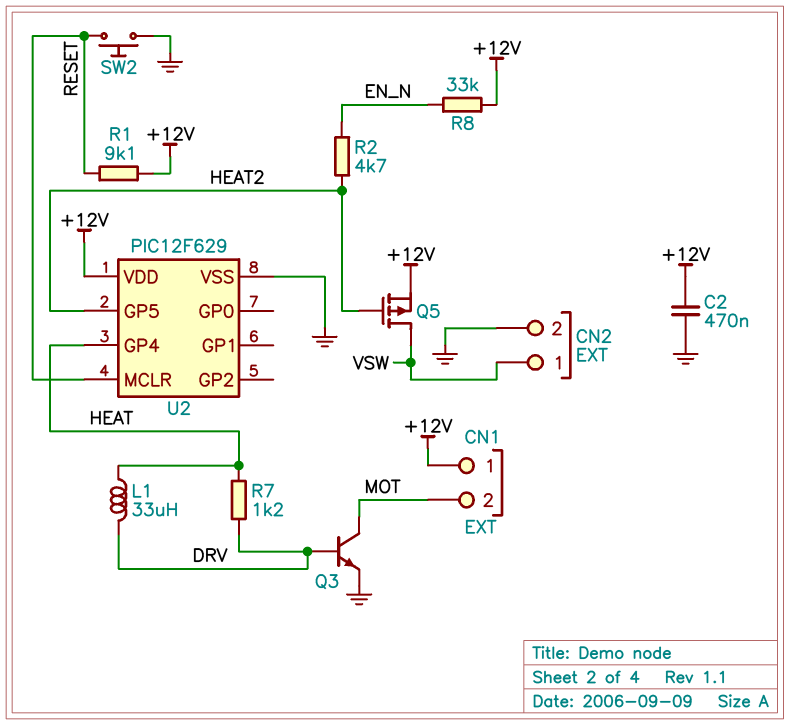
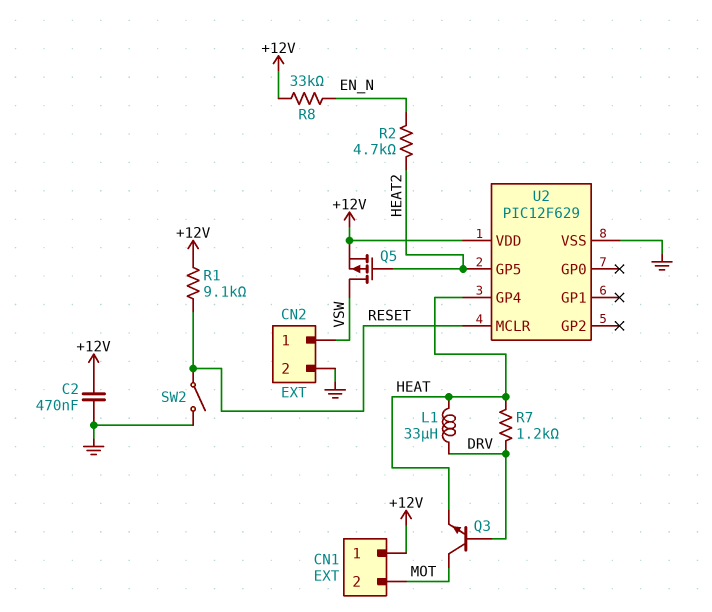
Q3: NPN (B DRV, C MOT, E GND) -> NPN (B DRV, C MOT, E HEAT)
SW2: button (GND, RESET) -> switch (GND, RESET)

